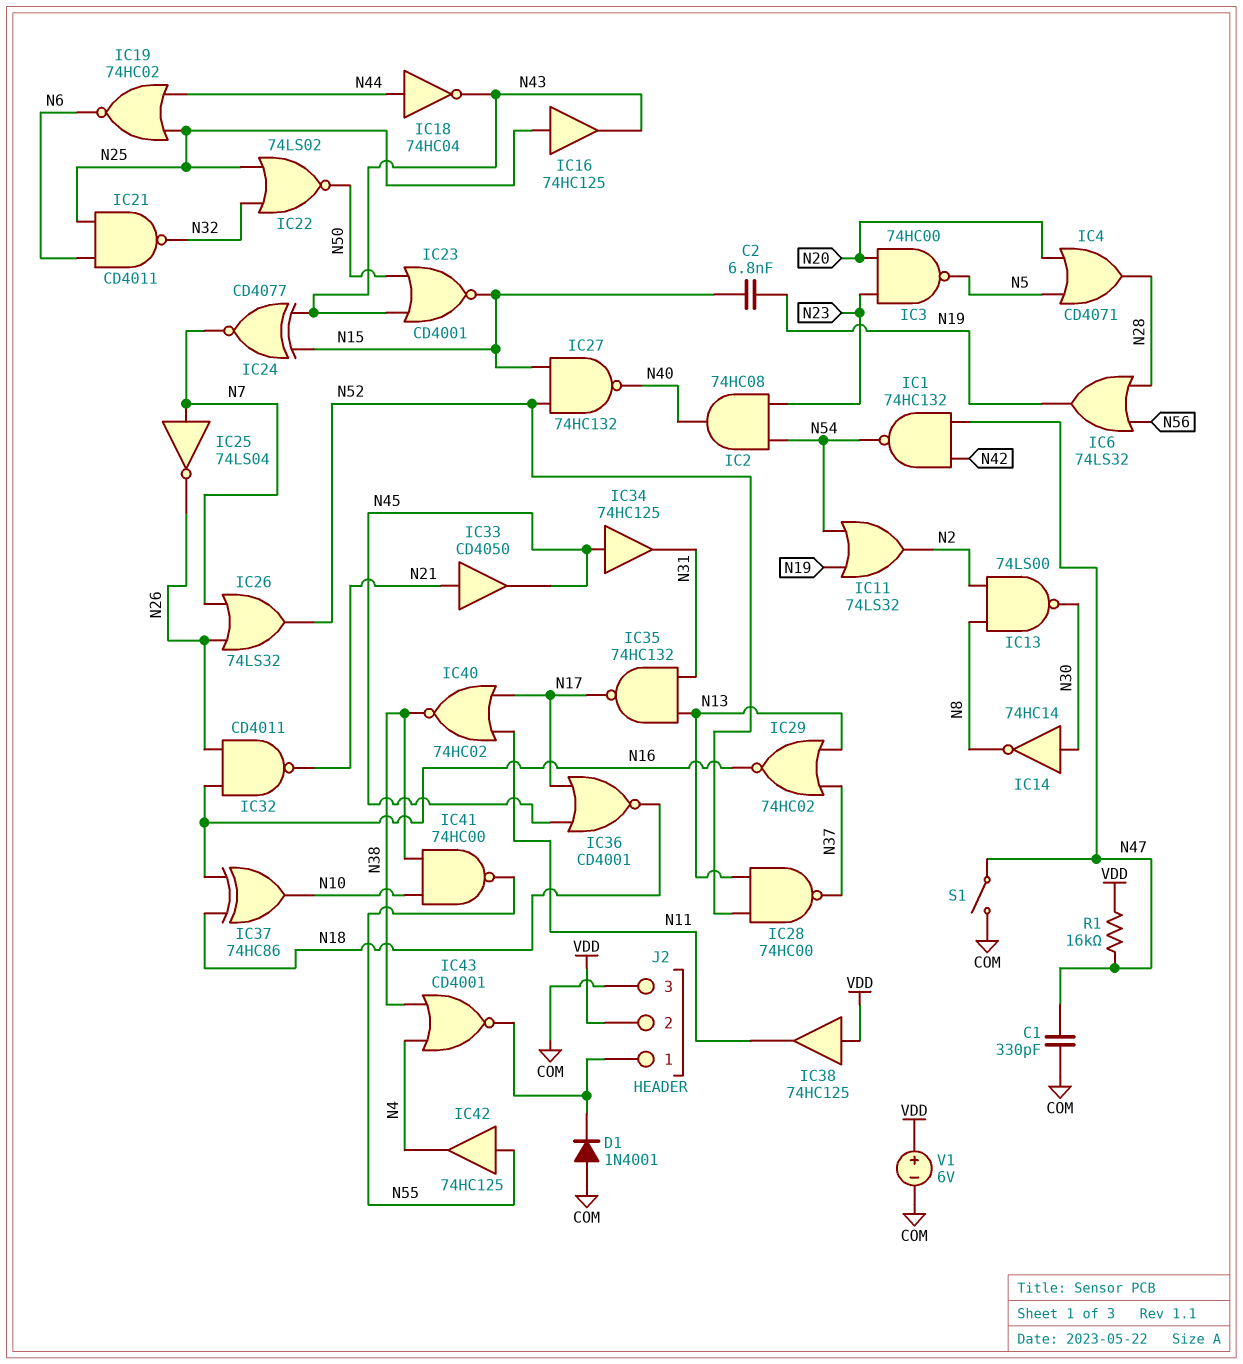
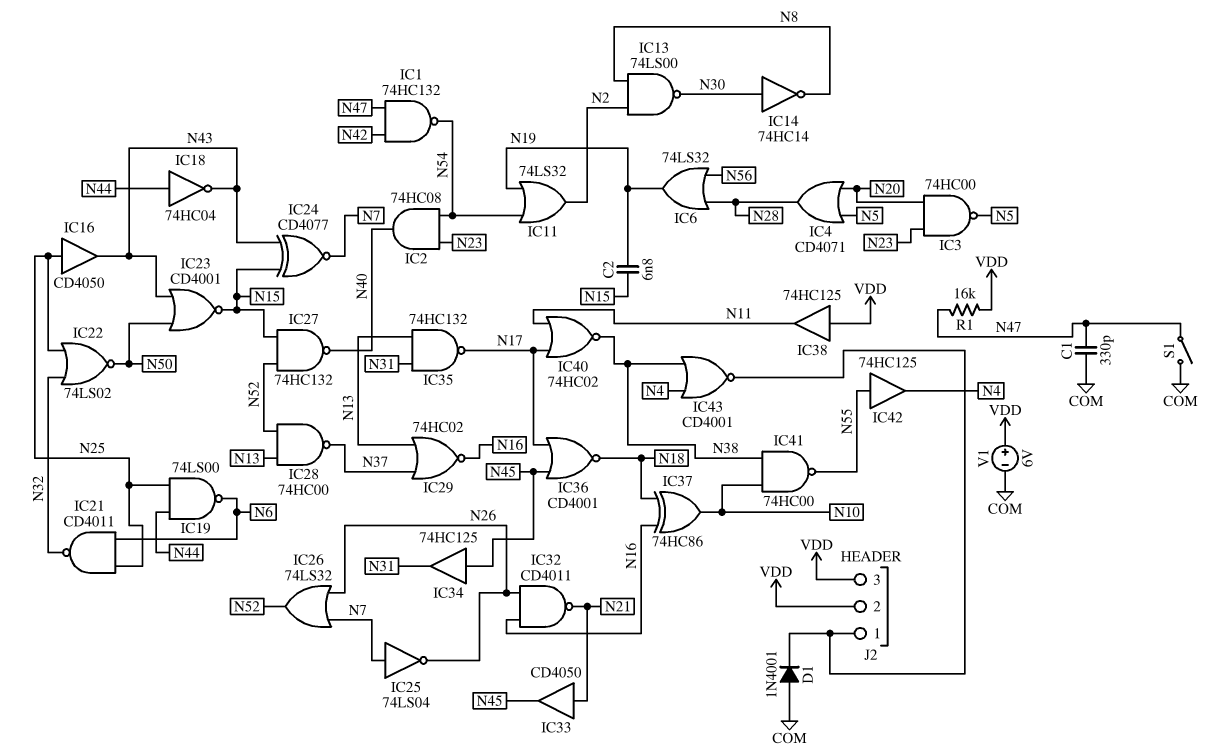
IC16: buffer 74HC125 (in N25, out N43) -> buffer CD4050 (in N25, out N43)
IC19: NOR 74HC02 (in N25, in N44, out N6) -> NAND 74LS00 (in N25, in N44, out N6)
J2 pin 3: COM -> VDD

